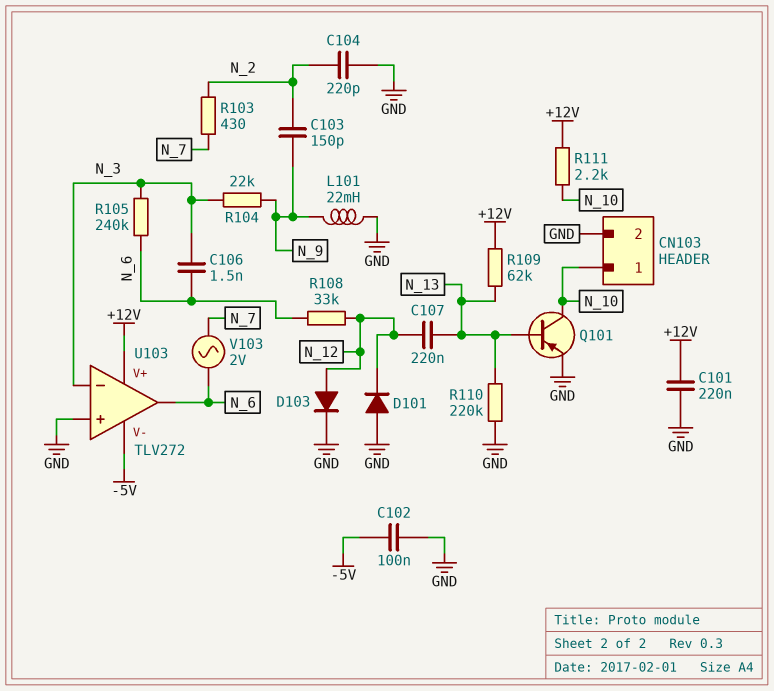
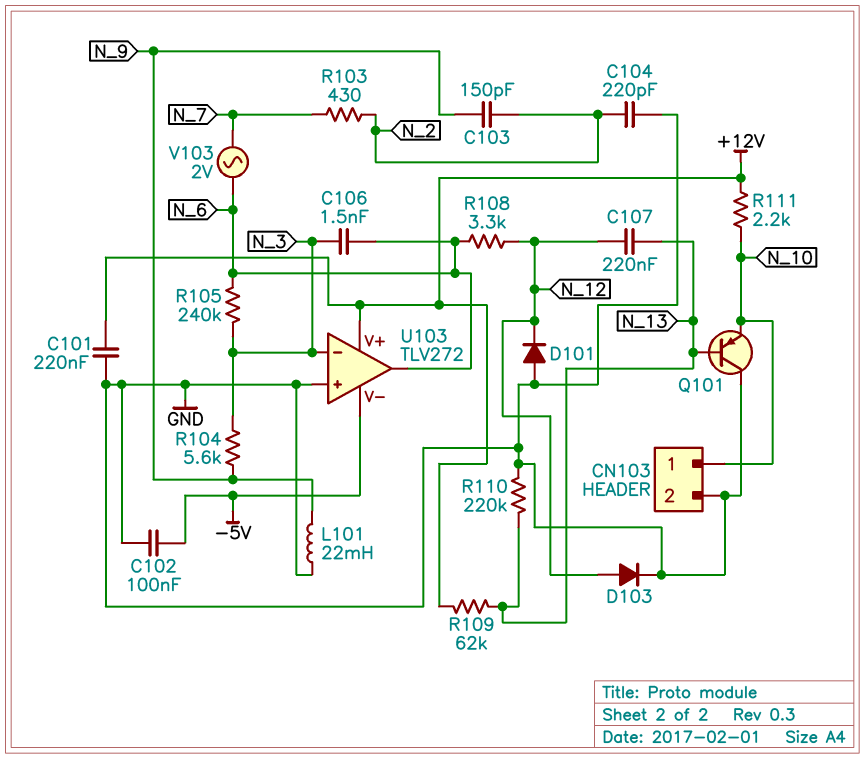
Q101: PNP (B N_13, C N_10, E GND) -> PNP (B N_13, C GND, E N_10)
R104: 22k (N_3, N_9) -> 5.6k (N_3, N_9)
R108: 33k (N_6, N_12) -> 3.3k (N_6, N_12)

